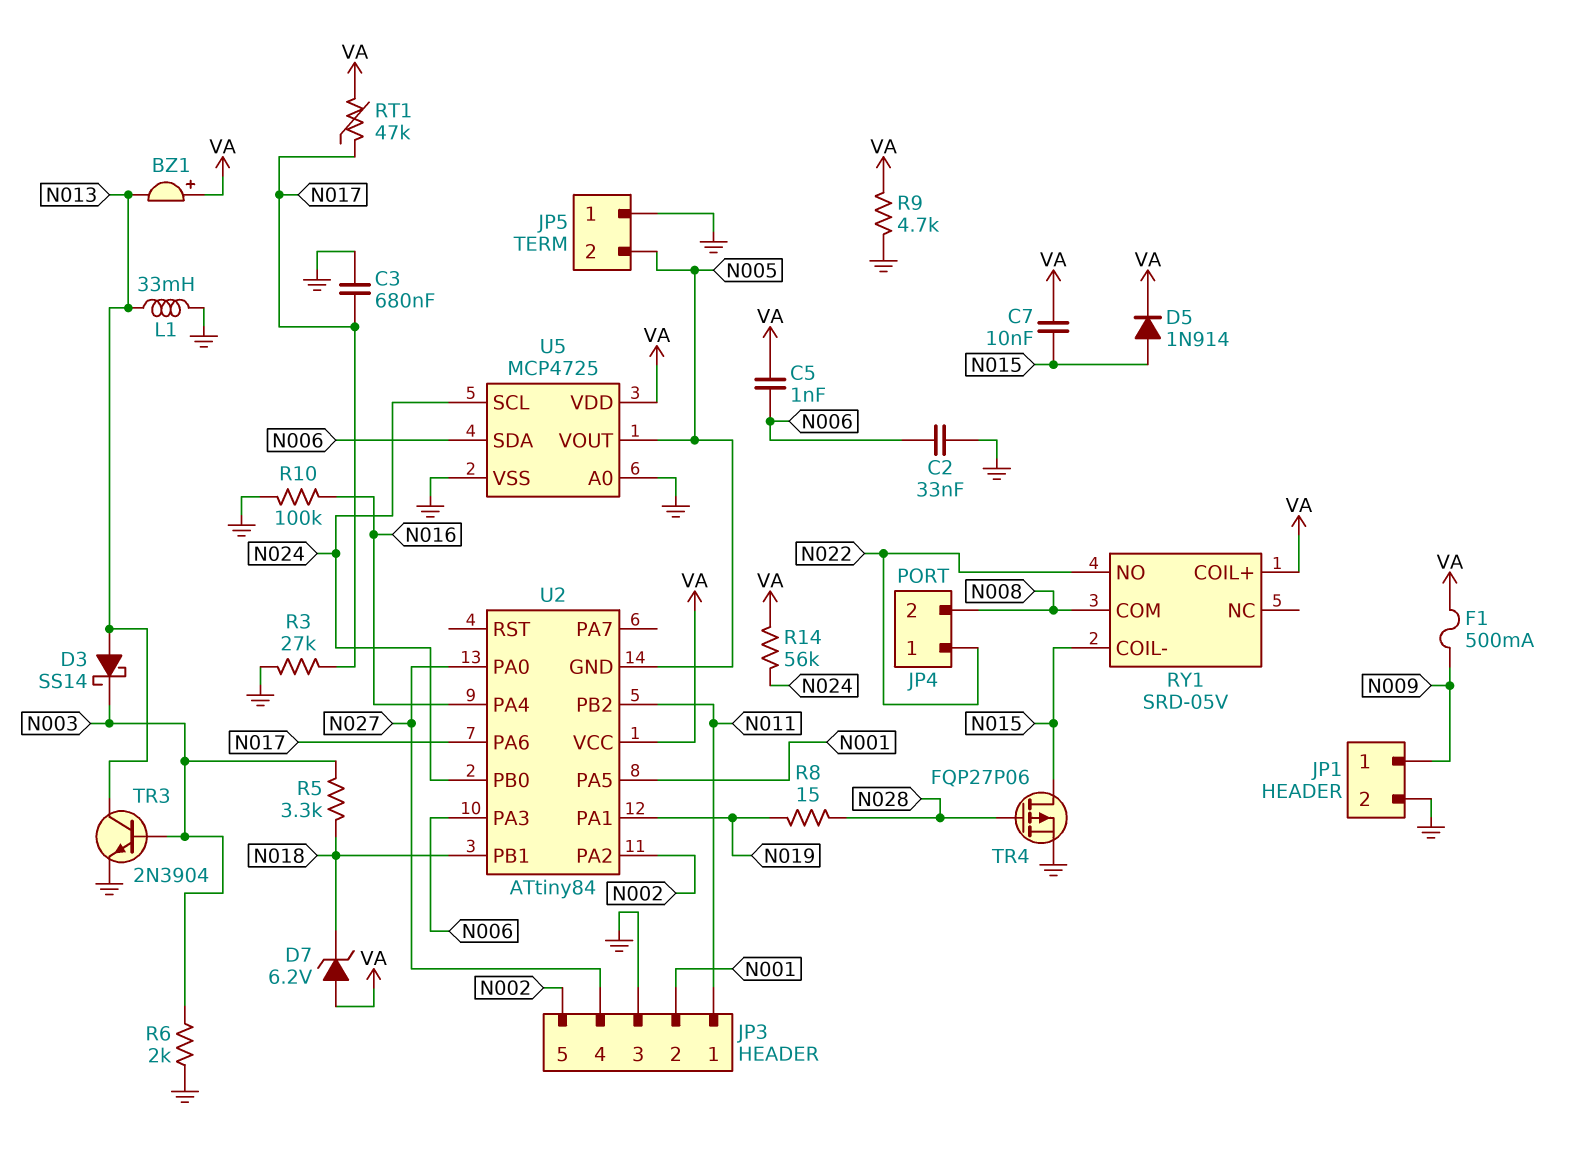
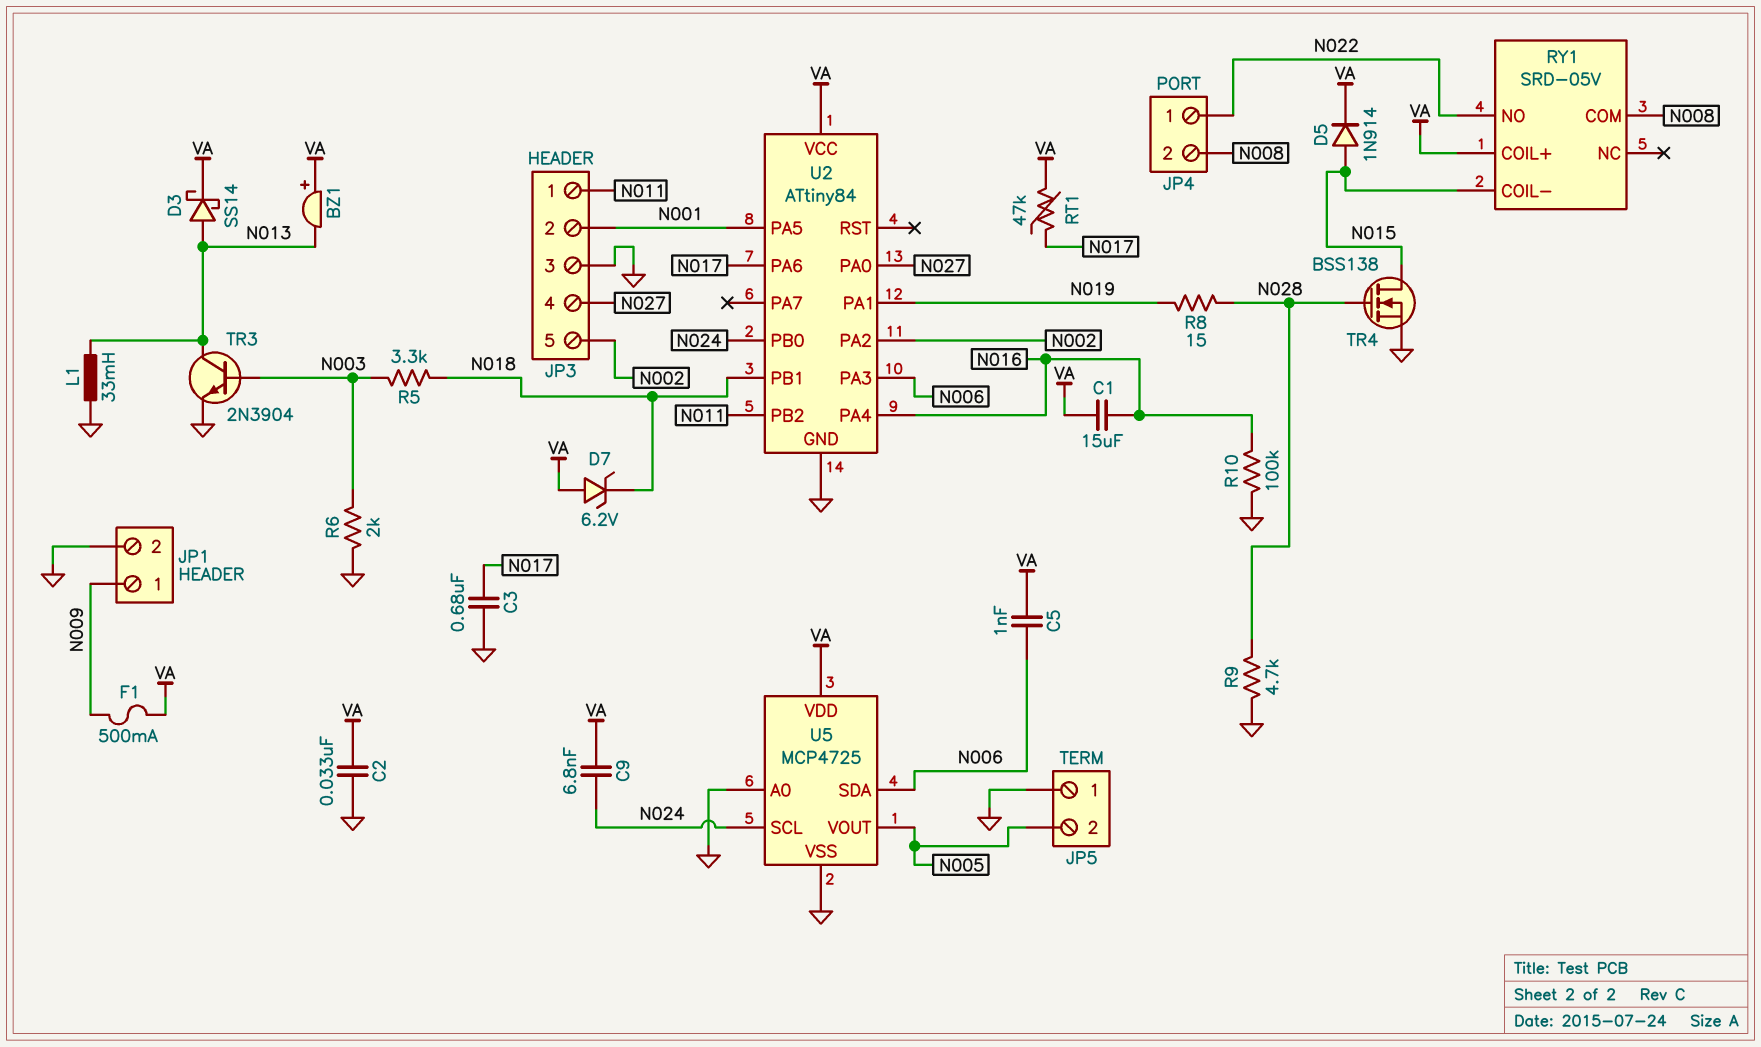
C1: none -> 15uF (N016, VA)
C2: 33nF (GND, N006) -> 33nF (GND, VA)
C7: 10nF (N015, VA) -> none
C9: none -> 6.8nF (N024, VA)
D3: schottky SS14 (A N013, K N003) -> schottky SS14 (A N013, K VA)
R3: 27k (GND, N017) -> none
R9: 4.7k (GND, VA) -> 4.7k (GND, N028)
R14: 56k (N024, VA) -> none
TR4: PMOS FQP27P06 (G N028, D N015, S GND) -> NMOS BSS138 (G N028, D N015, S GND)
U2 pin GND: N005 -> GND

